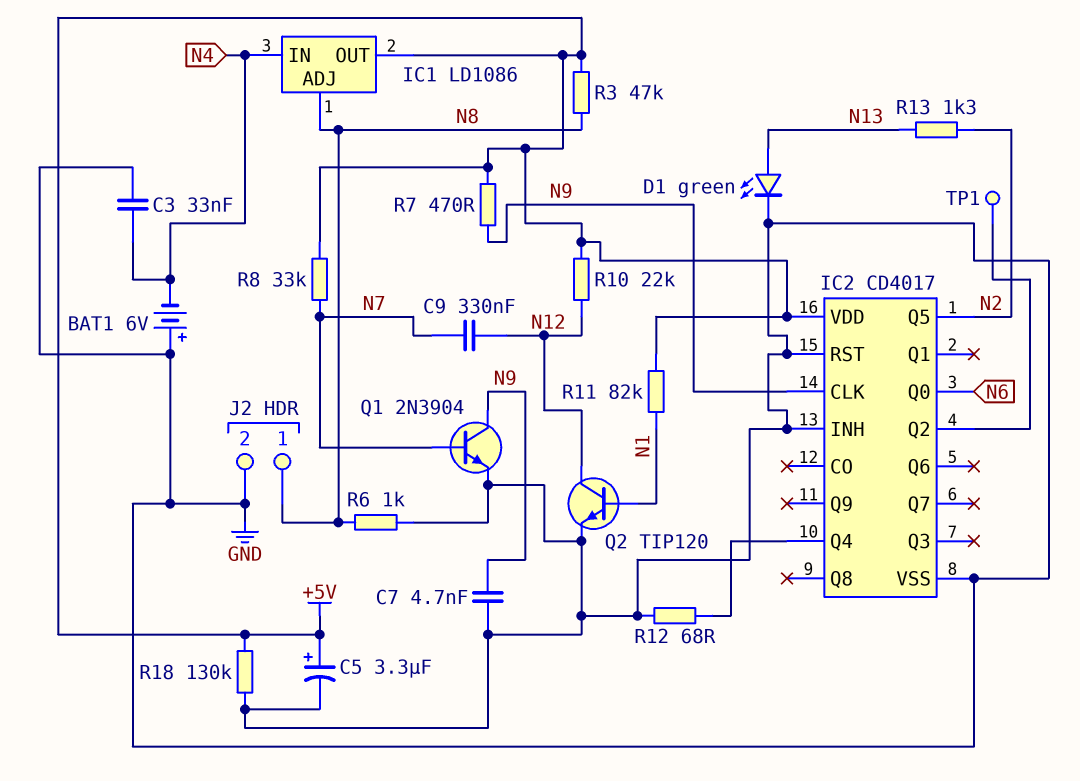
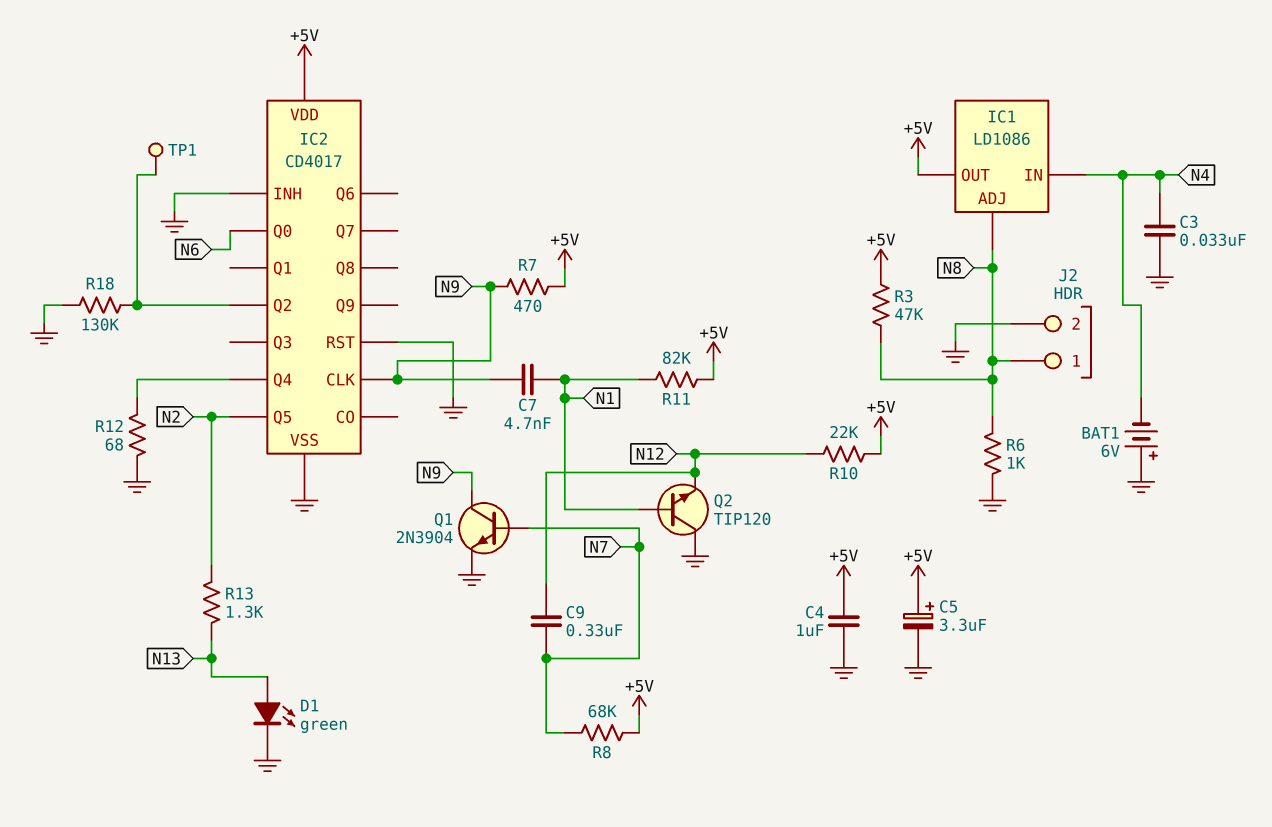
C4: none -> 1uF (+5V, GND)
C7: 4.7nF (GND, N9) -> 4.7nF (N1, N9)
Q2: NPN TIP120 (B N1, C N12, E GND) -> NPN TIP120 (B N1, C GND, E N12)
R8: 33k (+5V, N7) -> 68k (+5V, N7)
R18: 130k (+5V, GND) -> 130k (GND, IC2/Q2)

